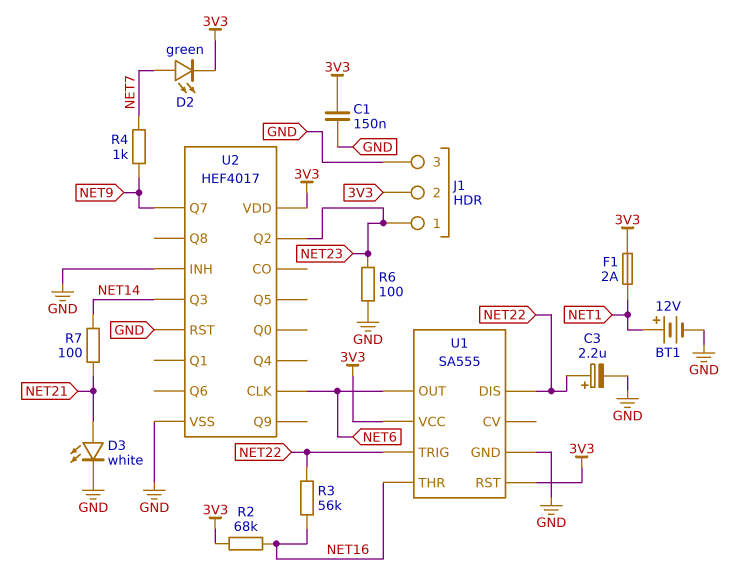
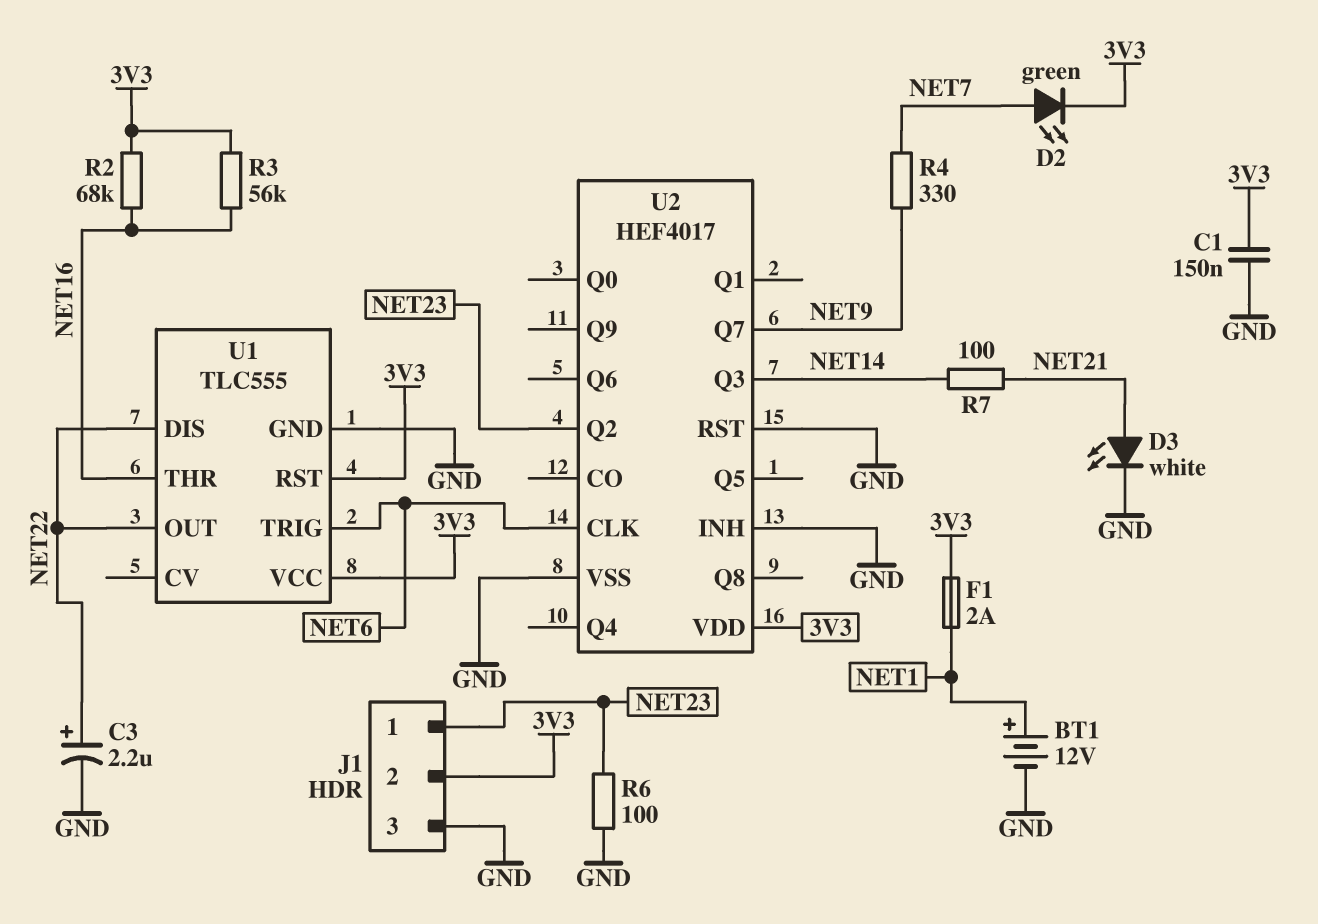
R3: 56k (NET16, NET22) -> 56k (3V3, NET16)
R4: 1k (NET7, NET9) -> 330 (NET7, NET9)
U1: SA555 -> TLC555
U1 pin OUT: NET6 -> NET22
U1 pin TRIG: NET22 -> NET6

